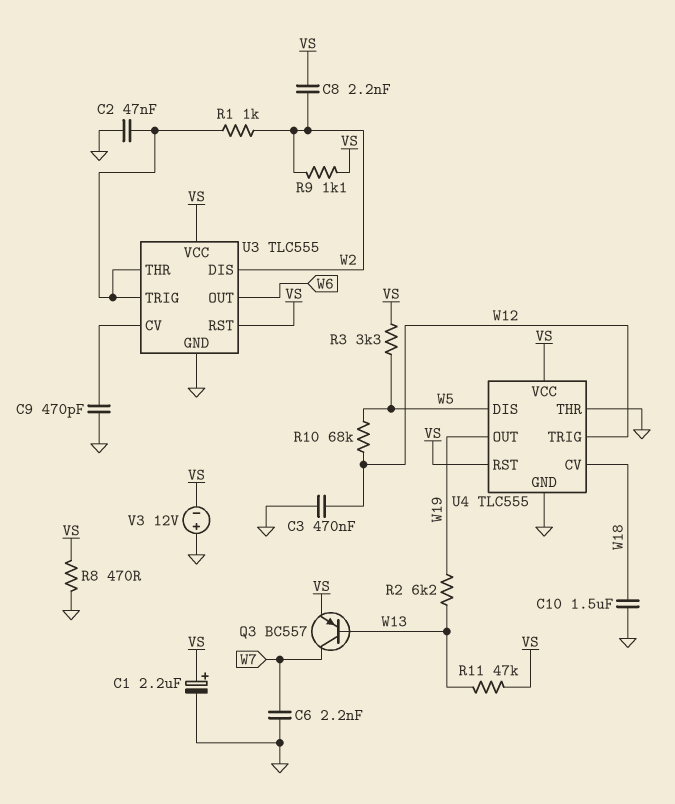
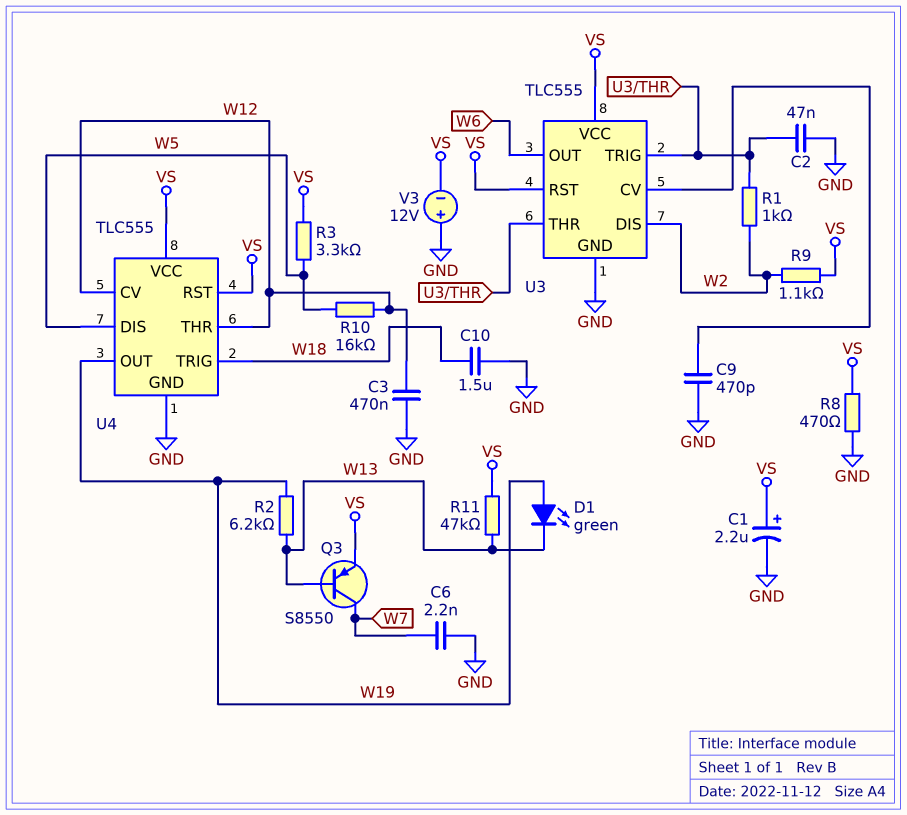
C8: 2.2nF (VS, W2) -> none
D1: none -> LED green (A W19, K W13)
Q3: PNP BC557 (B W13, C W7, E VS) -> PNP S8550 (B W13, C W7, E VS)
R10: 68k (W5, W12) -> 16k (W5, W12)
U4 pin CV: W18 -> W12
U4 pin THR: GND -> W12
U4 pin TRIG: W12 -> W18

